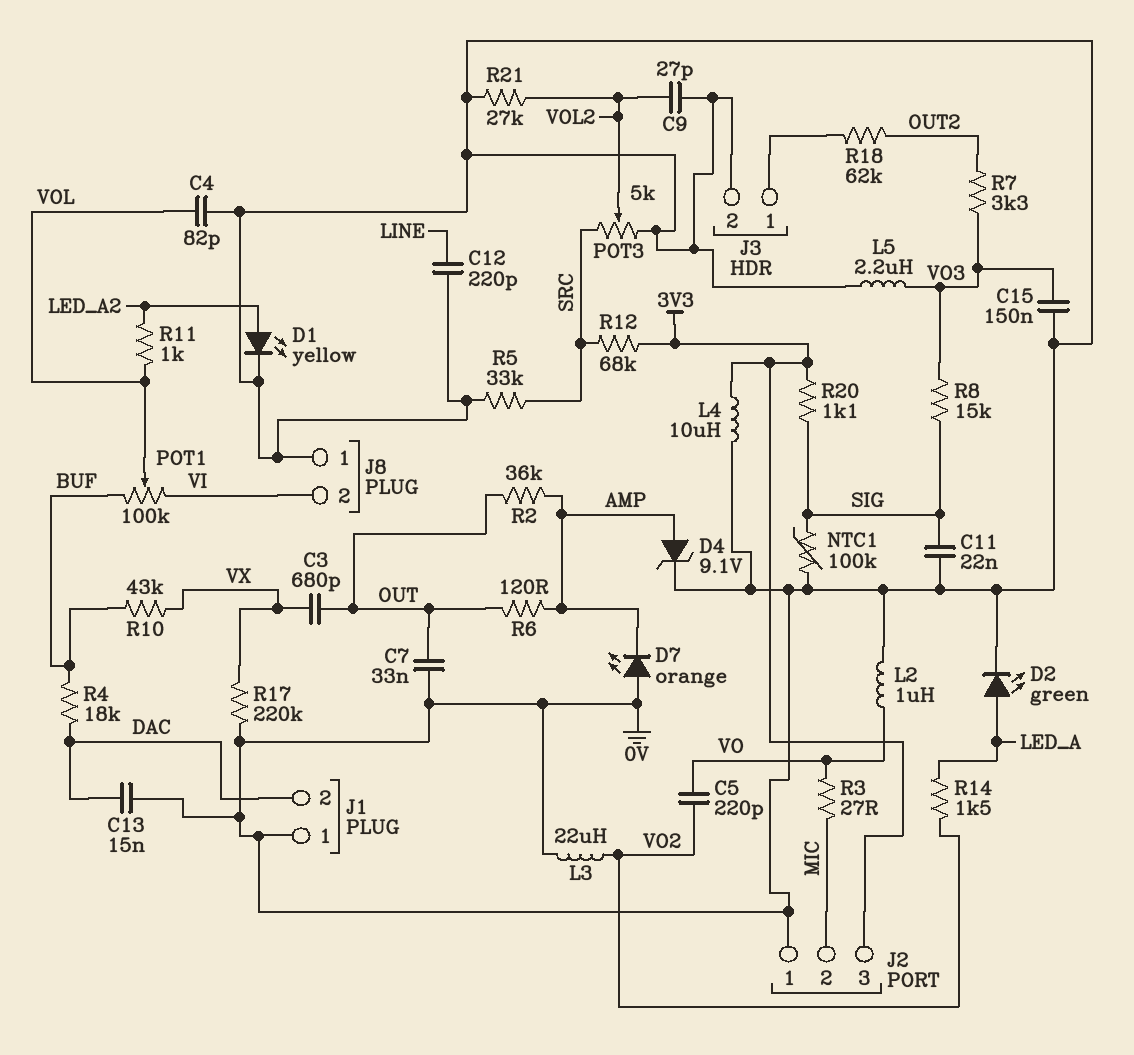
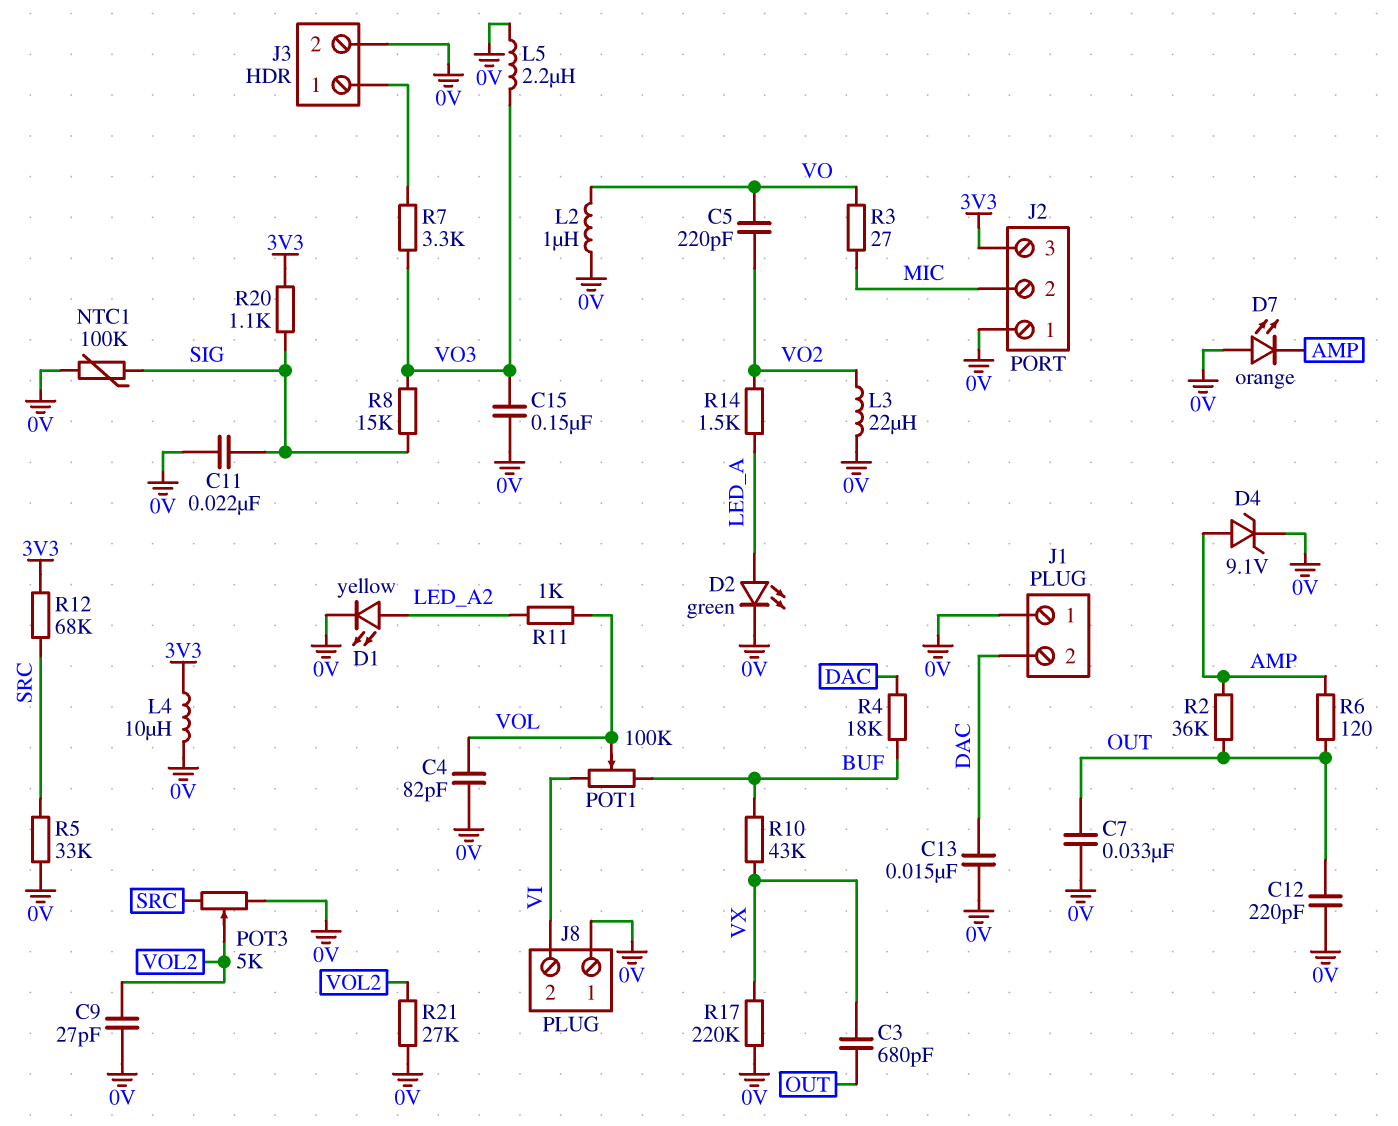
C12: 220pF (0V, LINE) -> 220pF (0V, OUT)
R7: 3.3k (OUT2, VO3) -> 3.3k (J3/1, VO3)
R18: 62k (J3/1, OUT2) -> none

